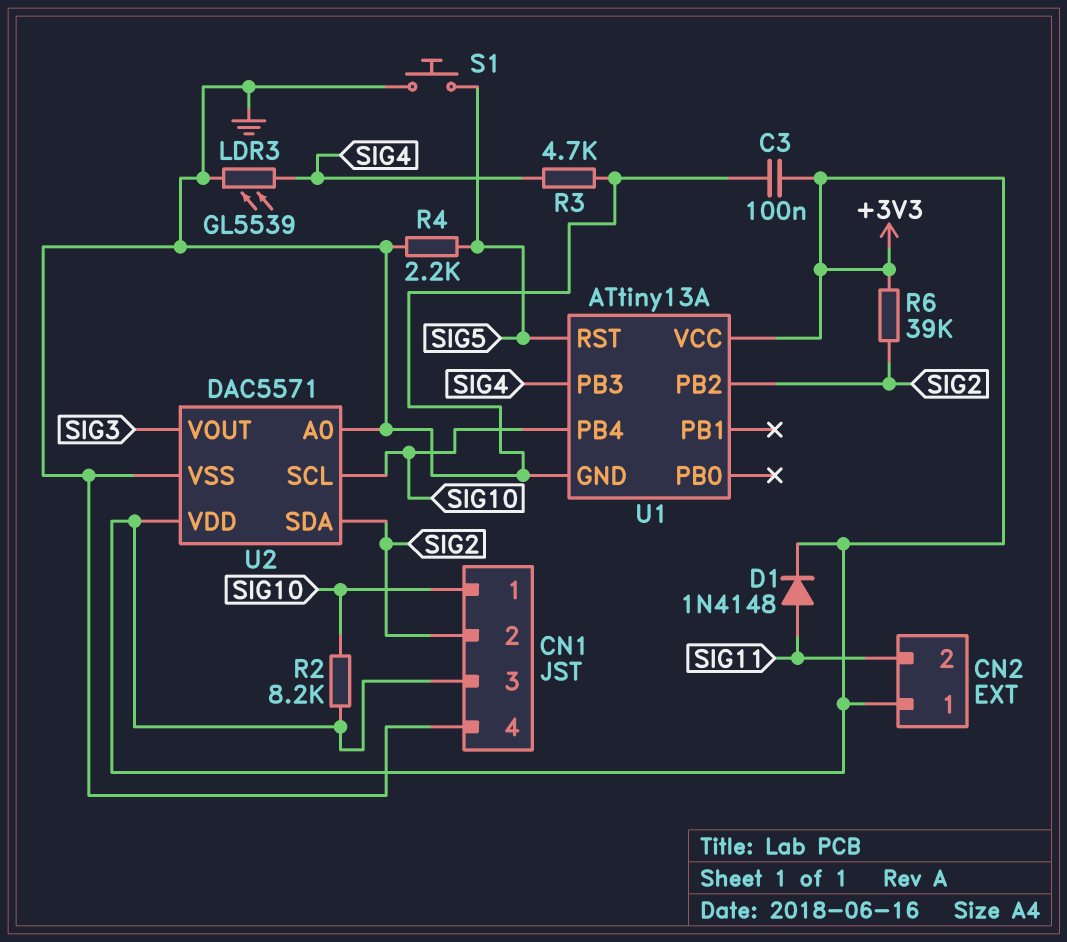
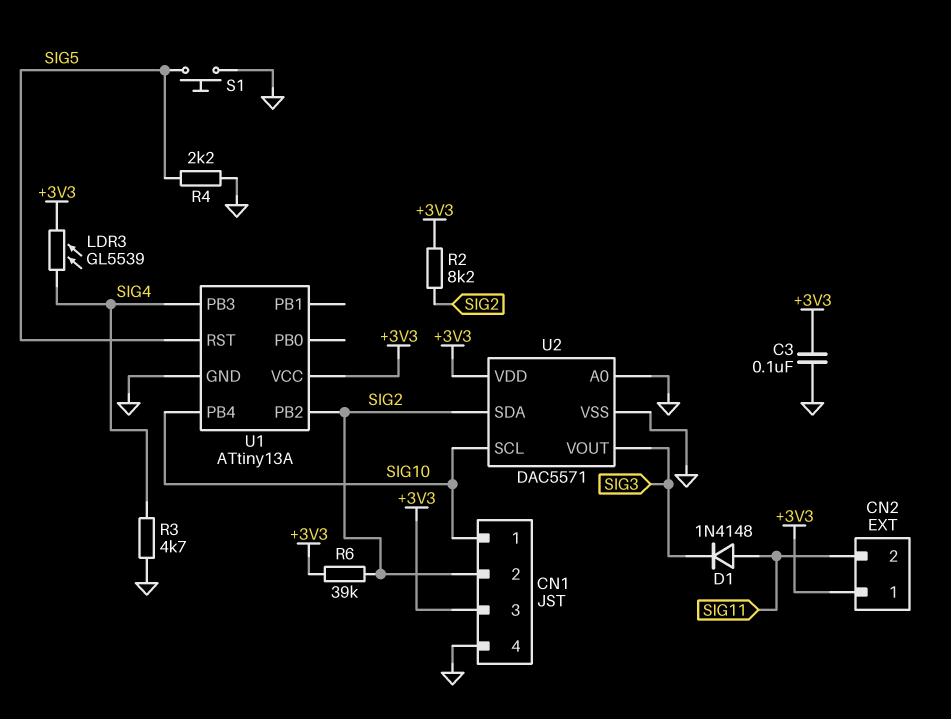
D1: diode 1N4148 (A SIG11, K +3V3) -> diode 1N4148 (A SIG11, K SIG3)
LDR3: GL5539 (GND, SIG4) -> GL5539 (+3V3, SIG4)
R2: 8.2k (+3V3, SIG10) -> 8.2k (+3V3, SIG2)

